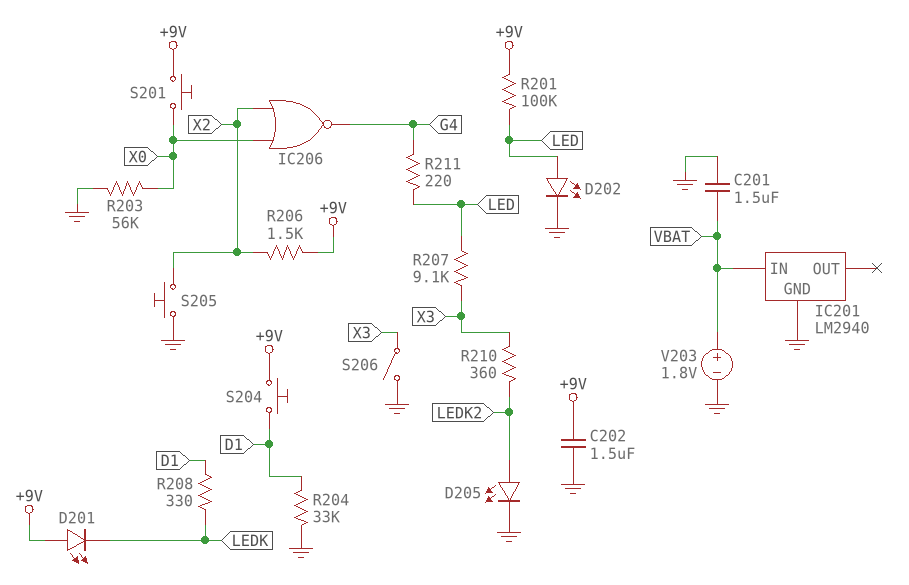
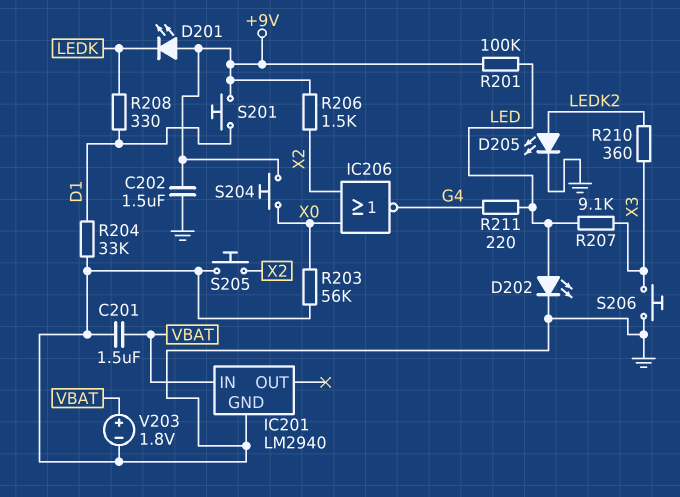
S201: button (+9V, X0) -> button (+9V, D1)
S204: button (+9V, D1) -> button (+9V, X0)
S206: switch (GND, X3) -> button (GND, X3)

